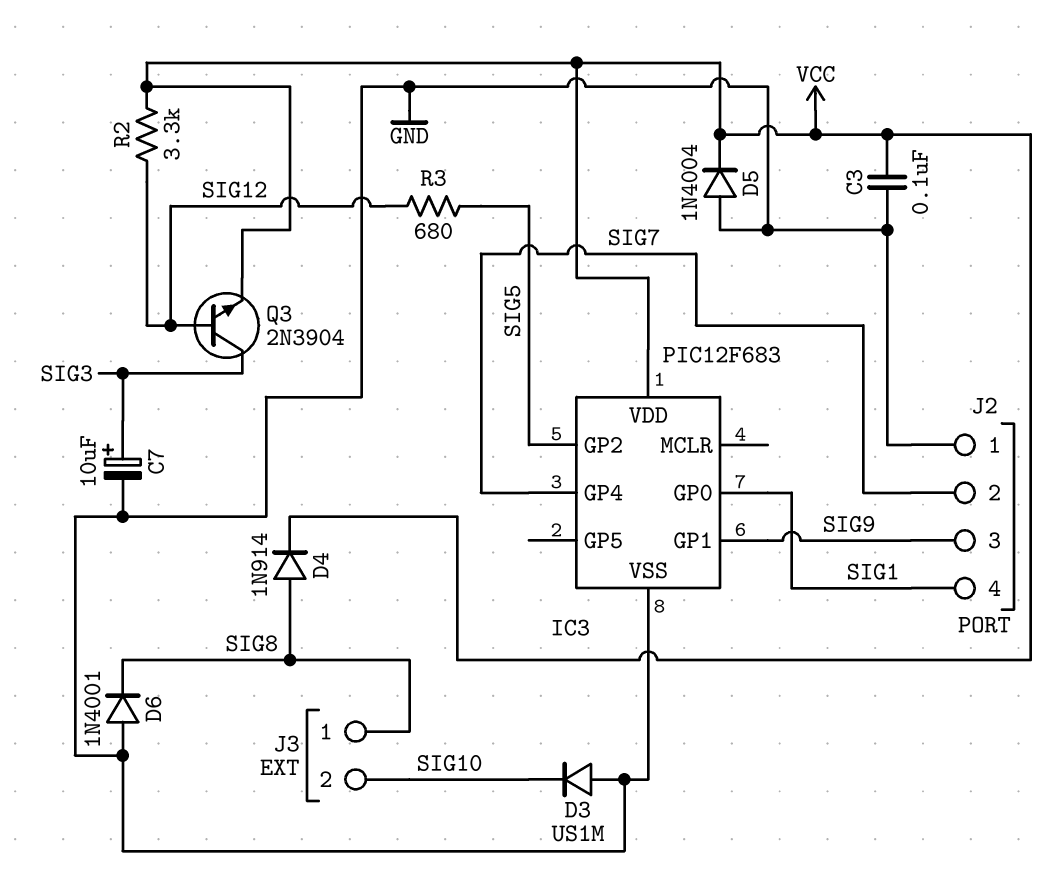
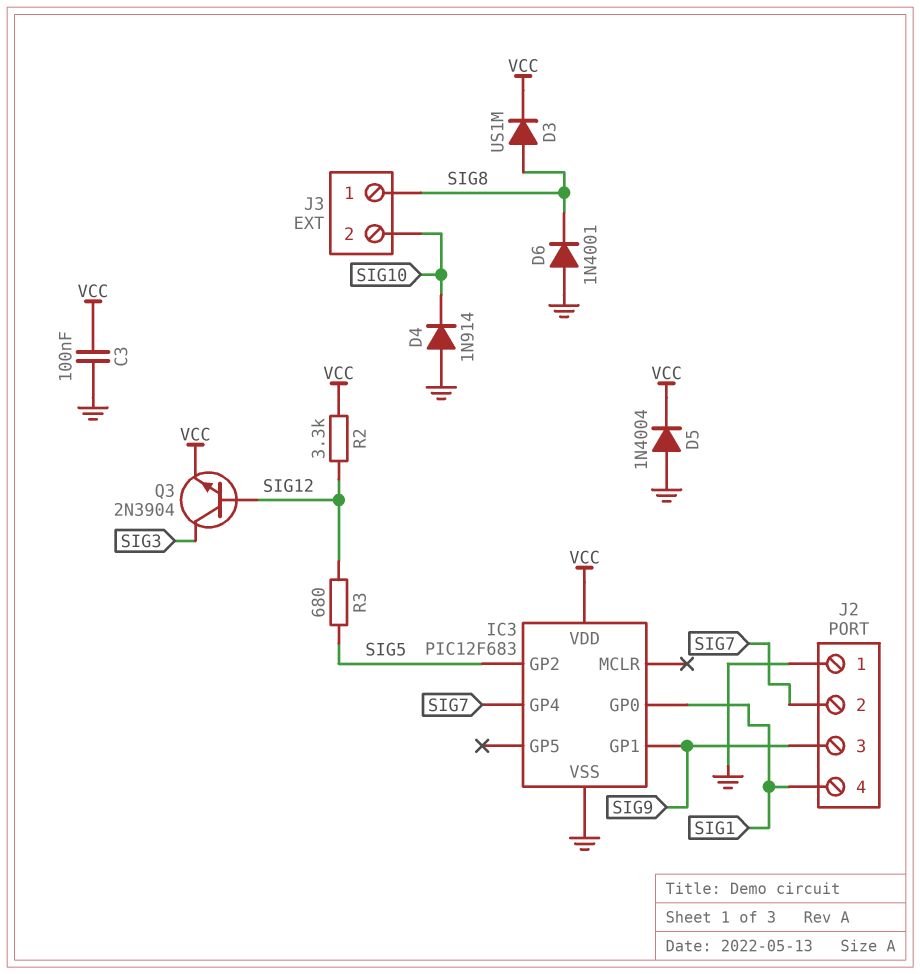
C7: 10uF (plus SIG3, minus GND) -> none
D3: diode US1M (A GND, K SIG10) -> diode US1M (A SIG8, K VCC)
D4: diode 1N914 (A SIG8, K VCC) -> diode 1N914 (A GND, K SIG10)

